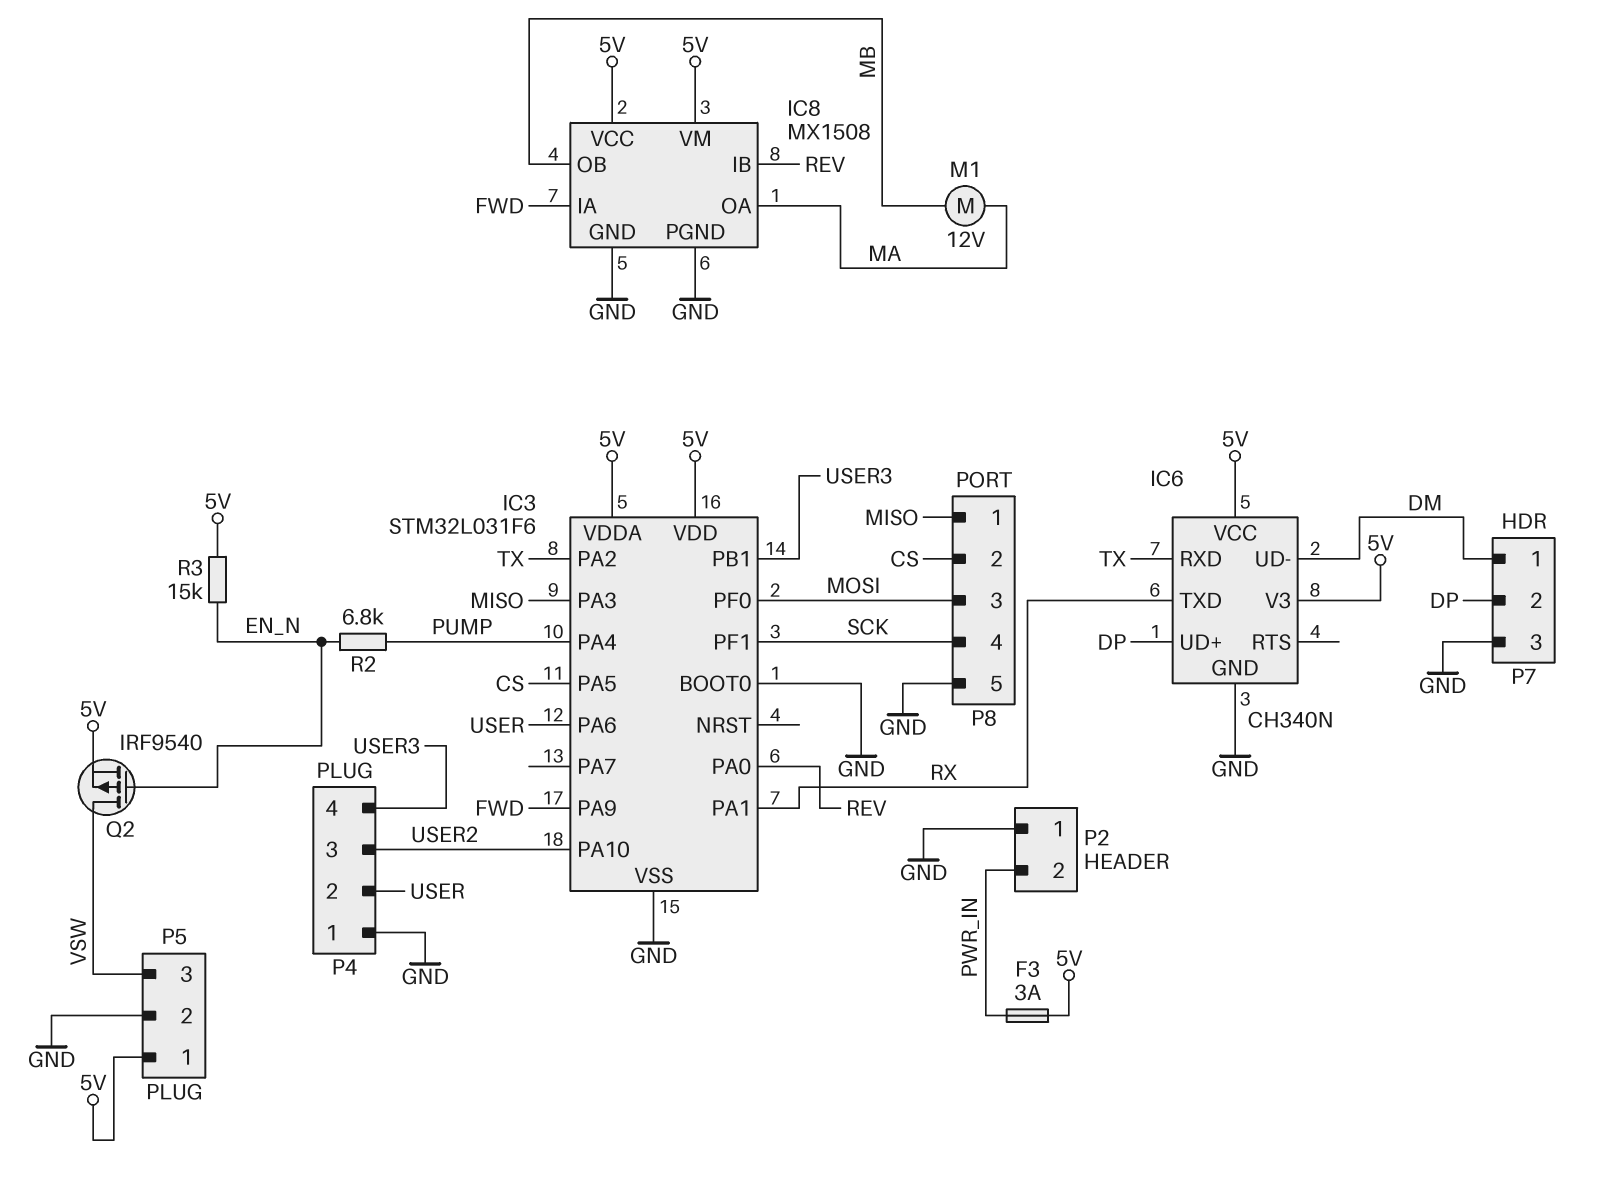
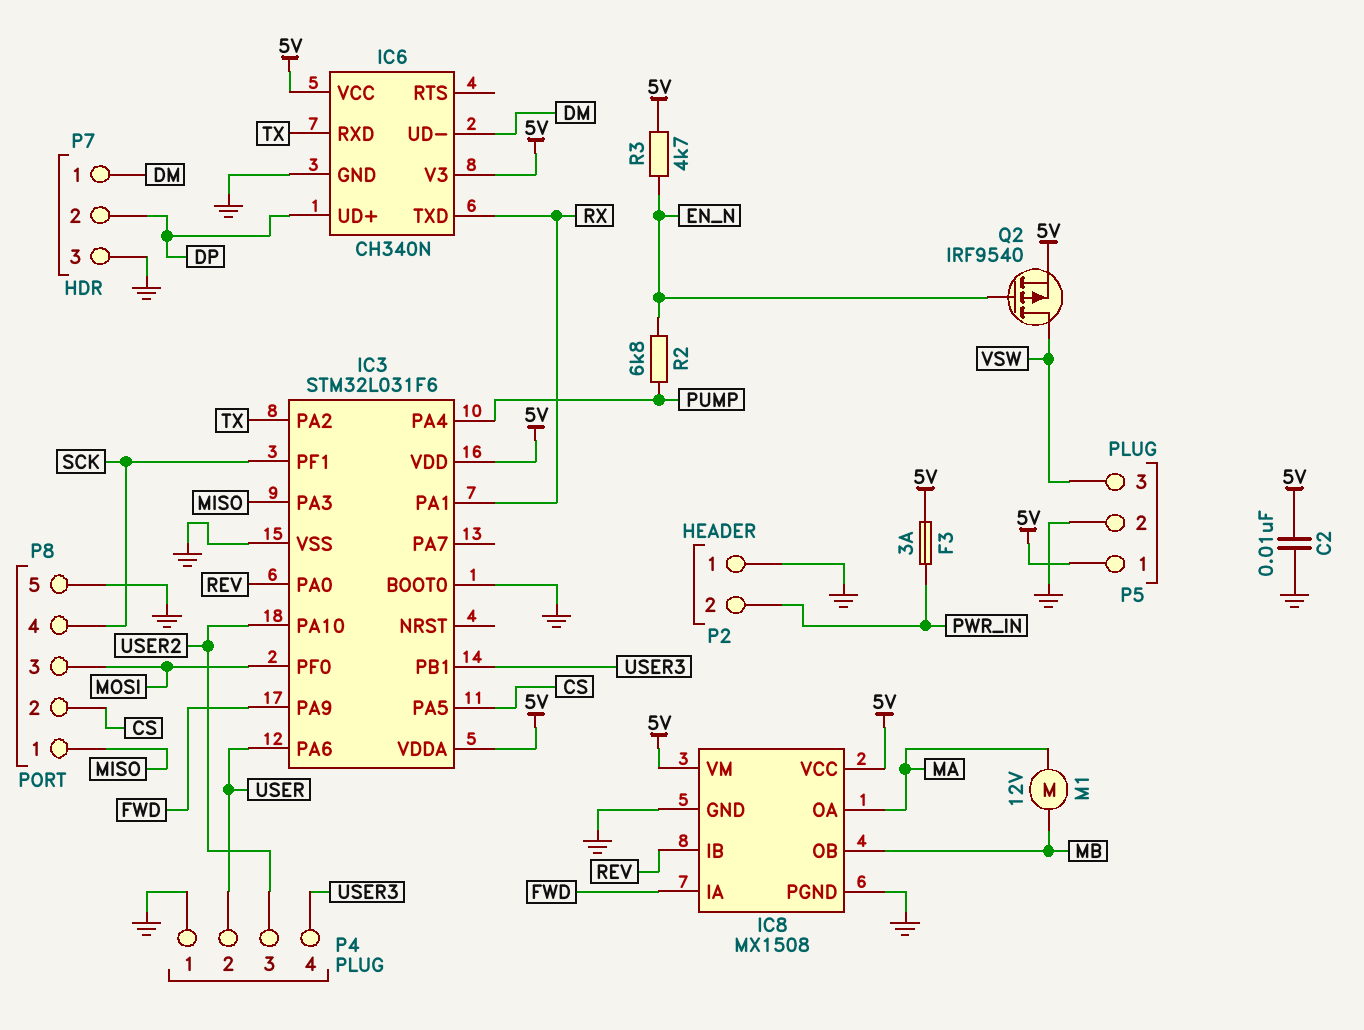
C2: none -> 10nF (5V, GND)
R3: 15k (5V, EN_N) -> 4.7k (5V, EN_N)

